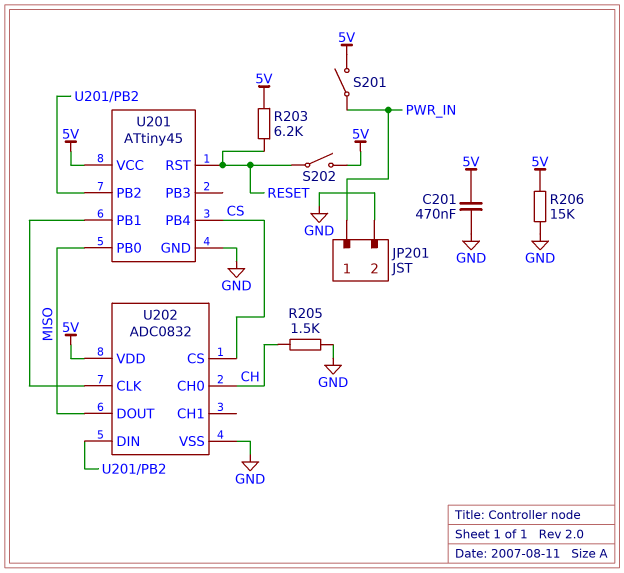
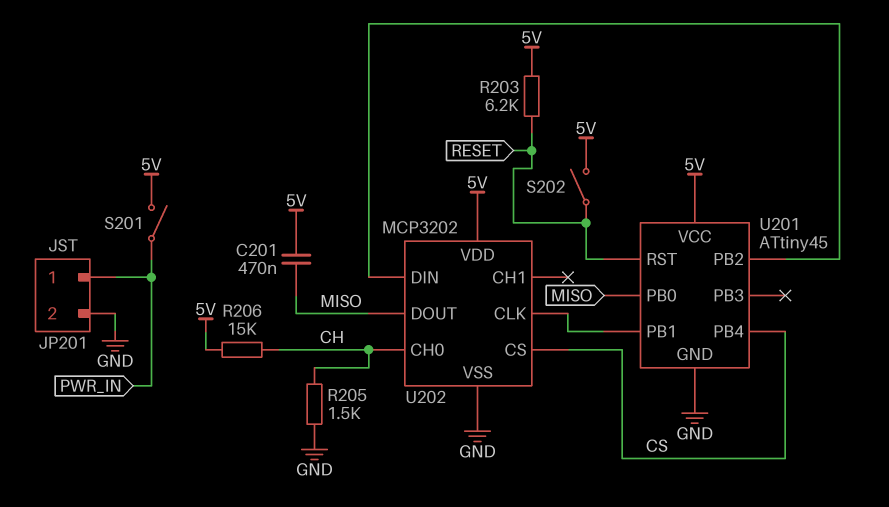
C201: 470nF (5V, GND) -> 470nF (5V, MISO)
R206: 15k (5V, GND) -> 15k (5V, CH)
U202: ADC0832 -> MCP3202

